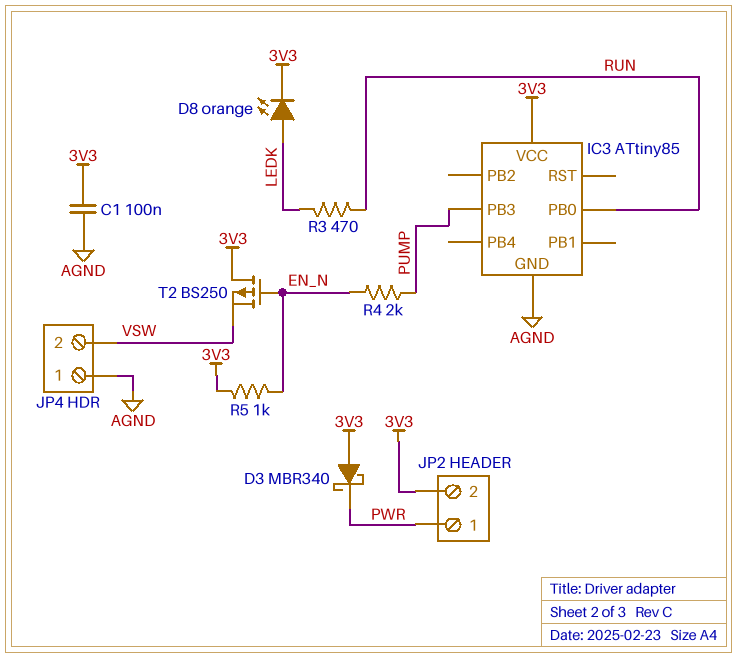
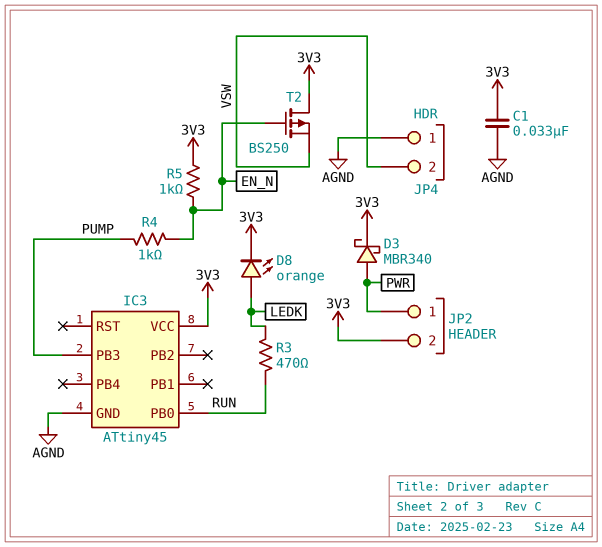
C1: 100nF (3V3, AGND) -> 33nF (3V3, AGND)
D3: schottky MBR340 (A 3V3, K PWR) -> schottky MBR340 (A PWR, K 3V3)
IC3: ATtiny85 -> ATtiny45
R4: 2k (EN_N, PUMP) -> 1k (EN_N, PUMP)

